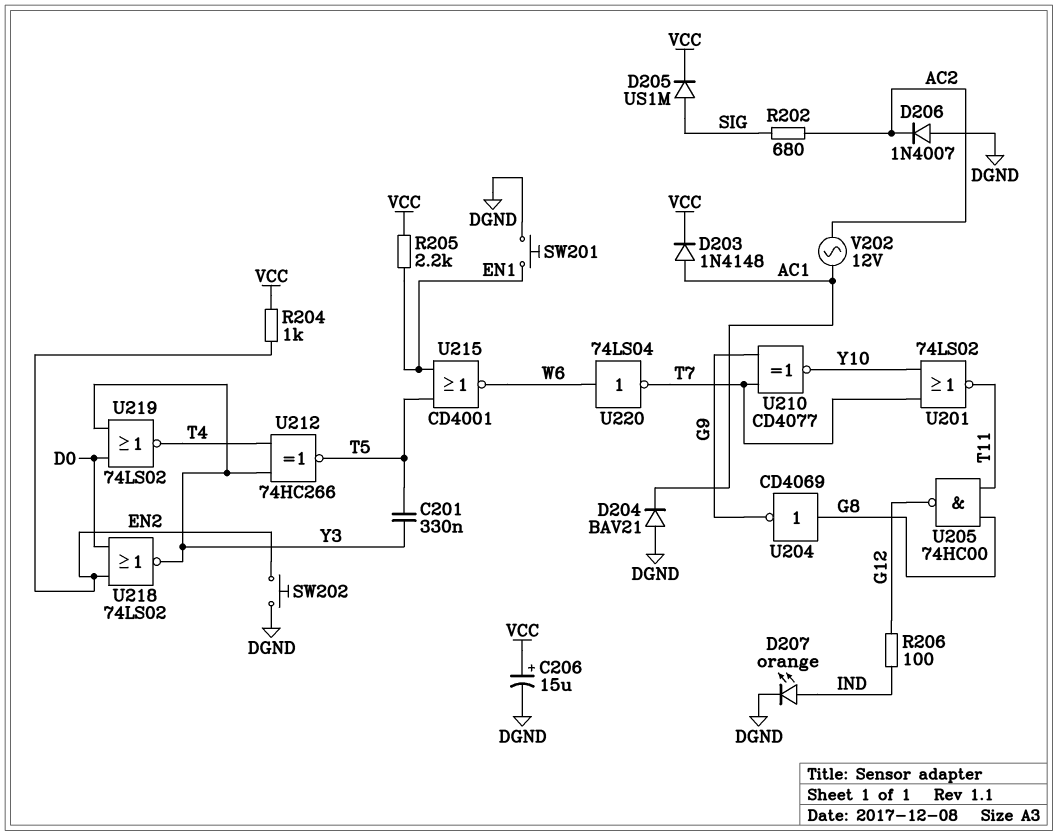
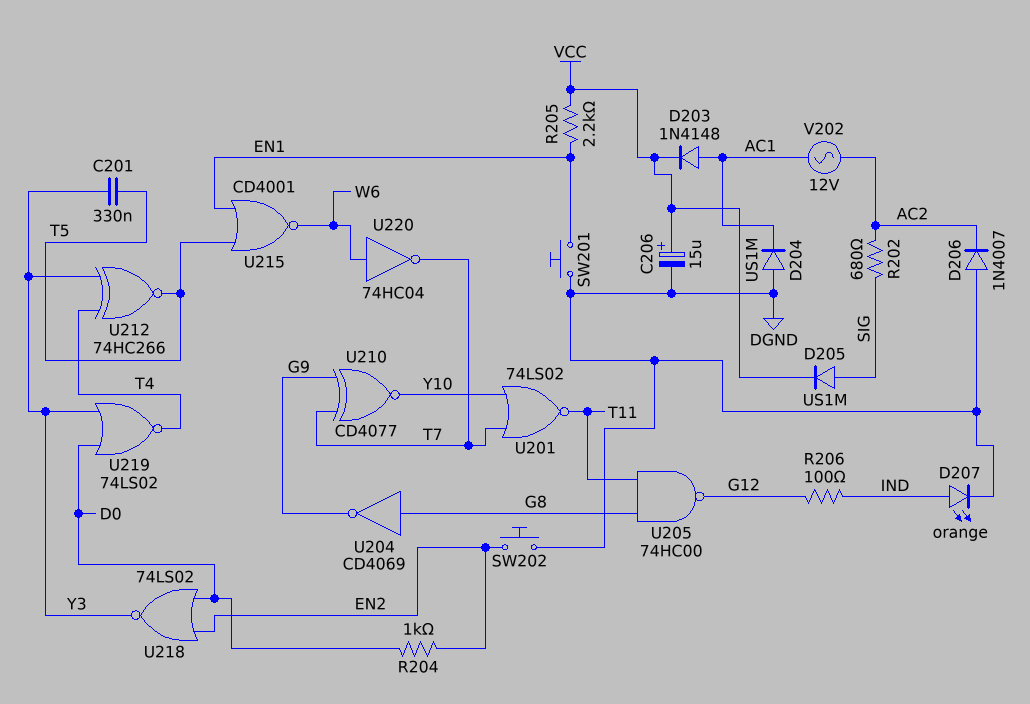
D204: diode BAV21 (A DGND, K AC1) -> diode US1M (A DGND, K AC1)
R204: 1k (EN2, VCC) -> 1k (D0, EN2)
U220: NOT 74LS04 (in W6, out T7) -> NOT 74HC04 (in W6, out T7)

